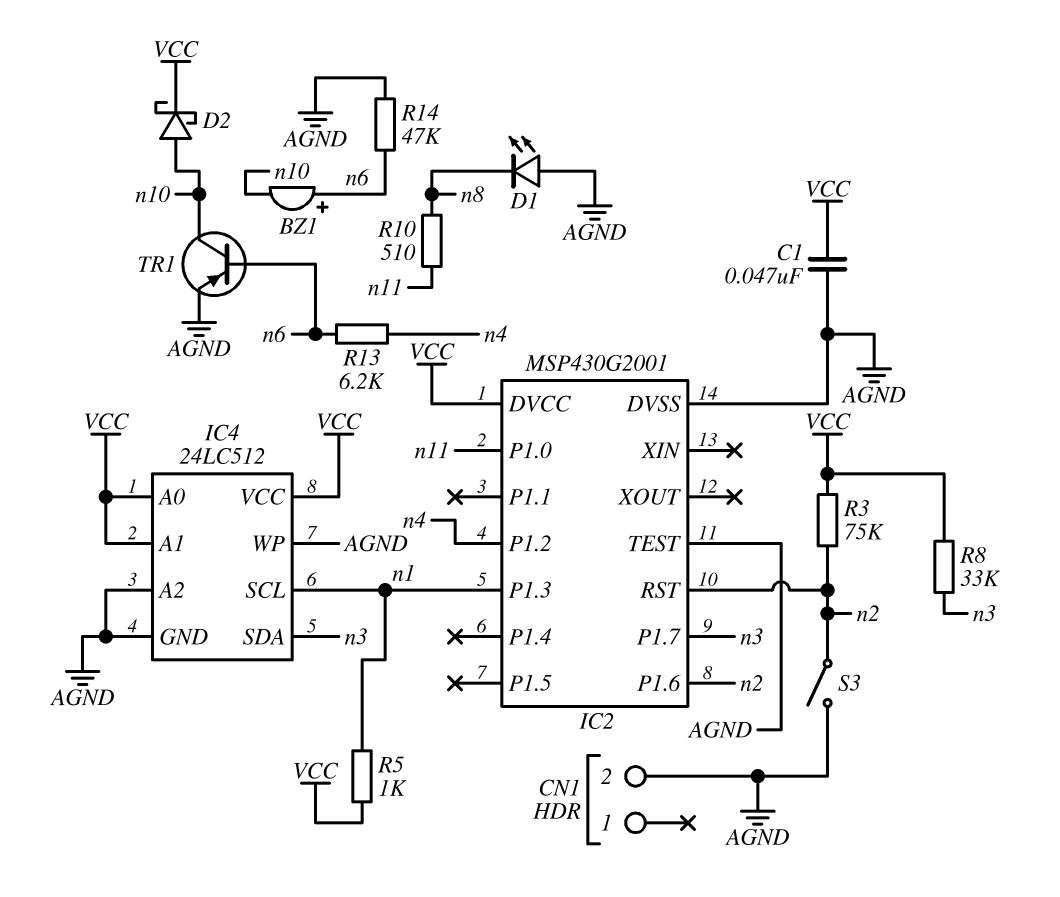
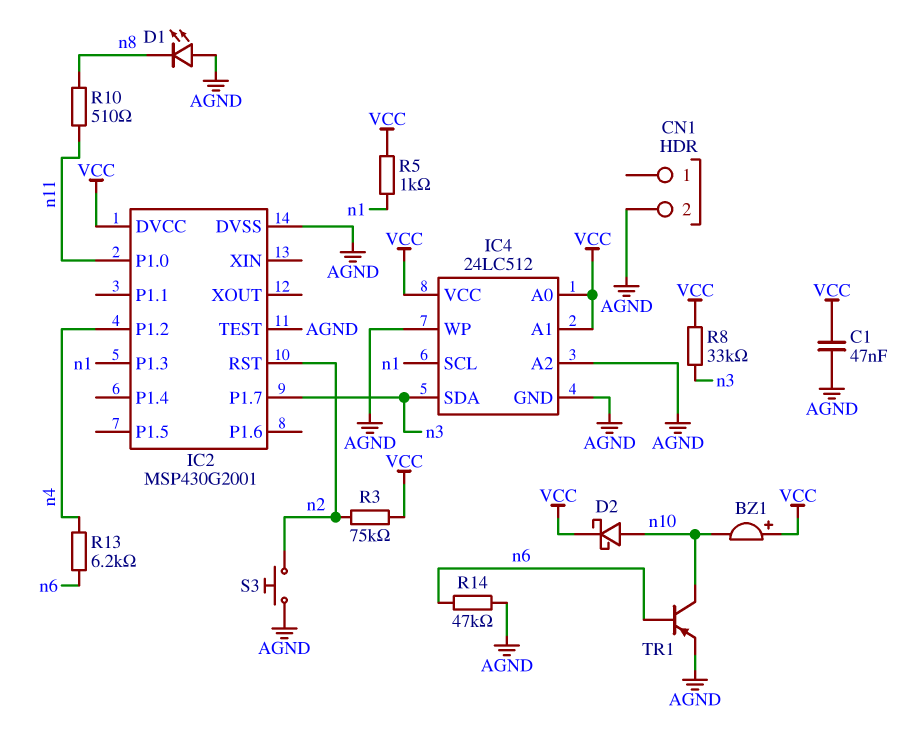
BZ1: buzzer (plus n6, minus n10) -> buzzer (plus VCC, minus n10)
IC2 pin P1.6: n2 -> none
S3: switch (AGND, n2) -> button (AGND, n2)

